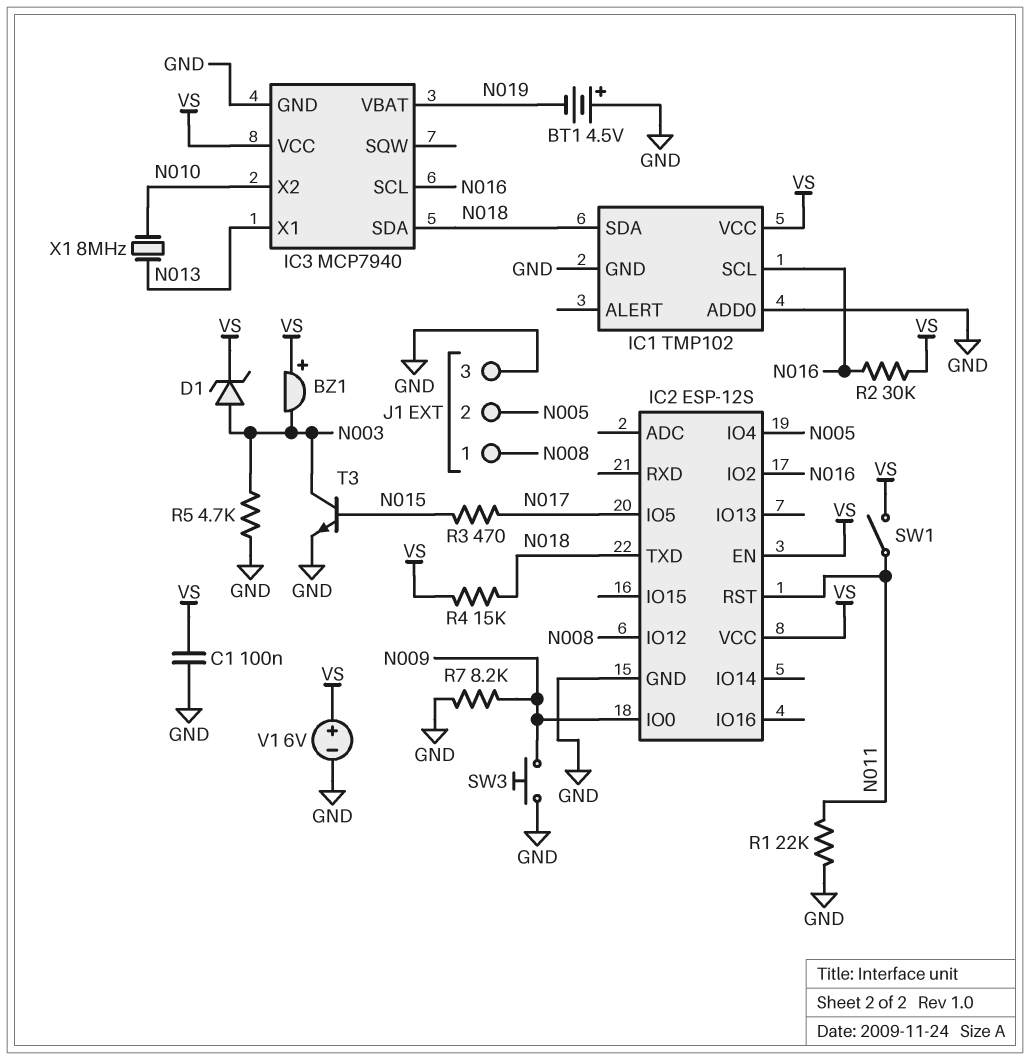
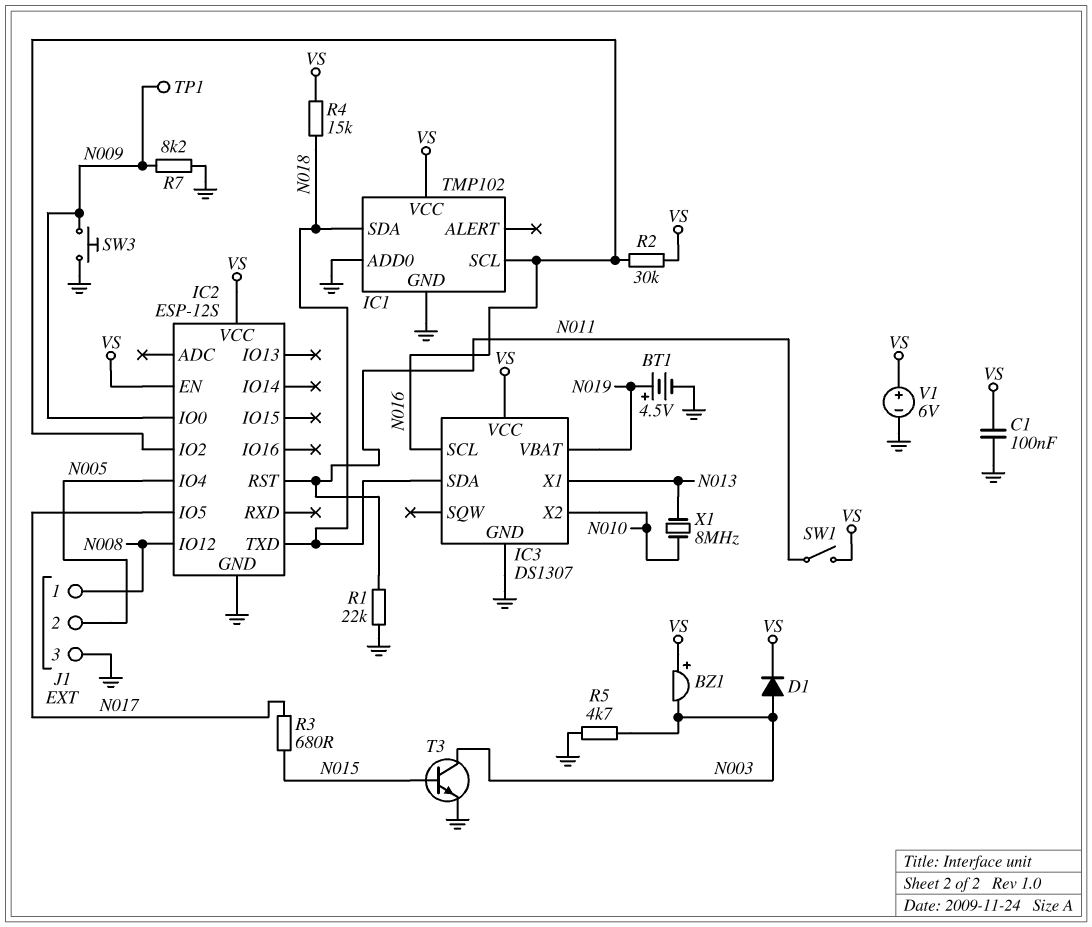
BT1: 4.5V (plus GND, minus N019) -> 4.5V (plus N019, minus GND)
D1: zener (A N003, K VS) -> diode (A N003, K VS)
IC3: MCP7940 -> DS1307
R3: 470 (N015, N017) -> 680 (N015, N017)
TP1: none -> test point (N009)

